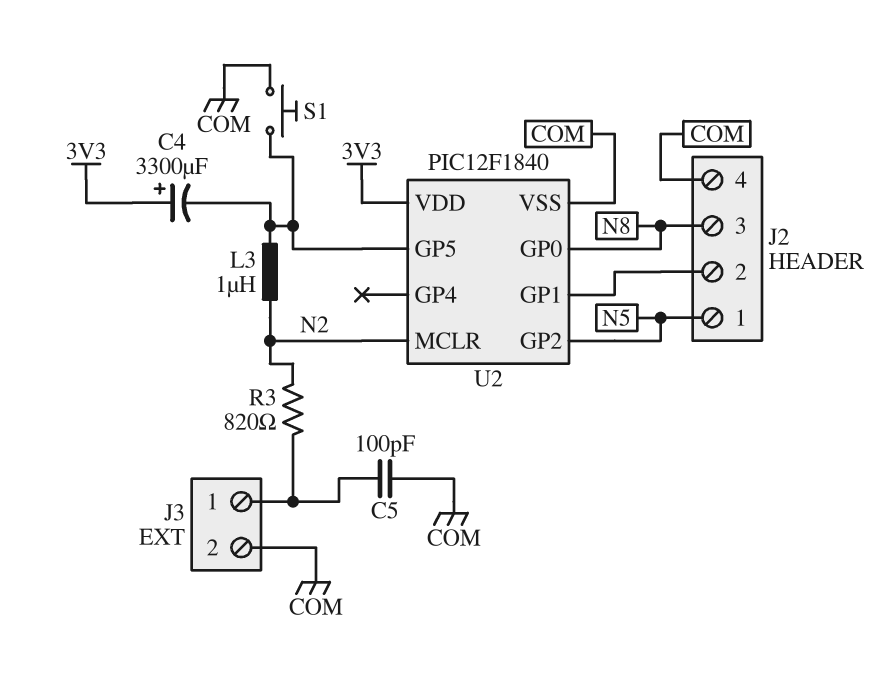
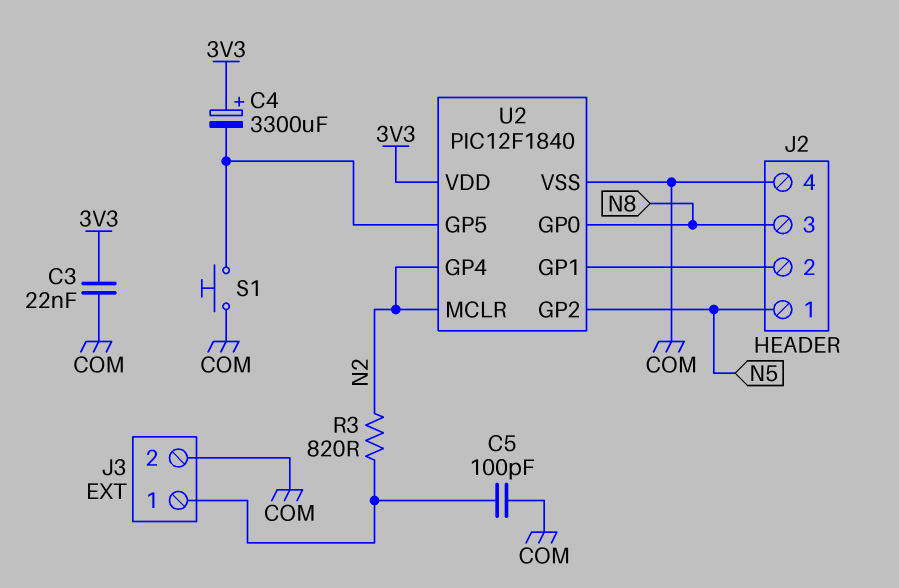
C3: none -> 22nF (3V3, COM)
L3: 1uH (N2, U2/GP5) -> none
U2 pin GP4: none -> N2

